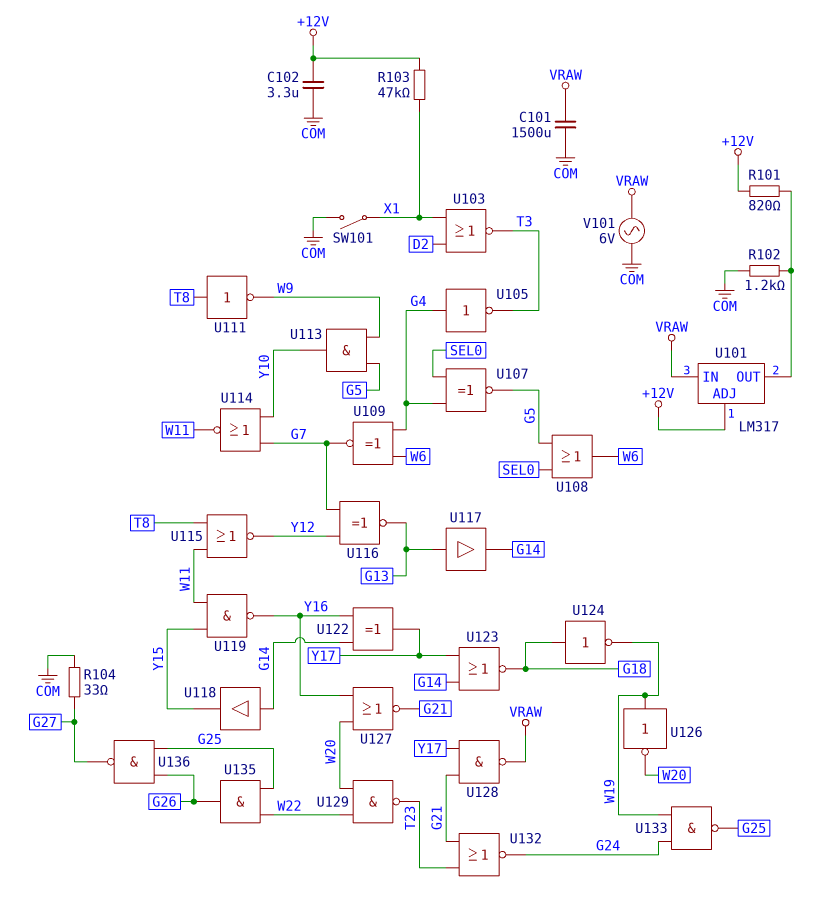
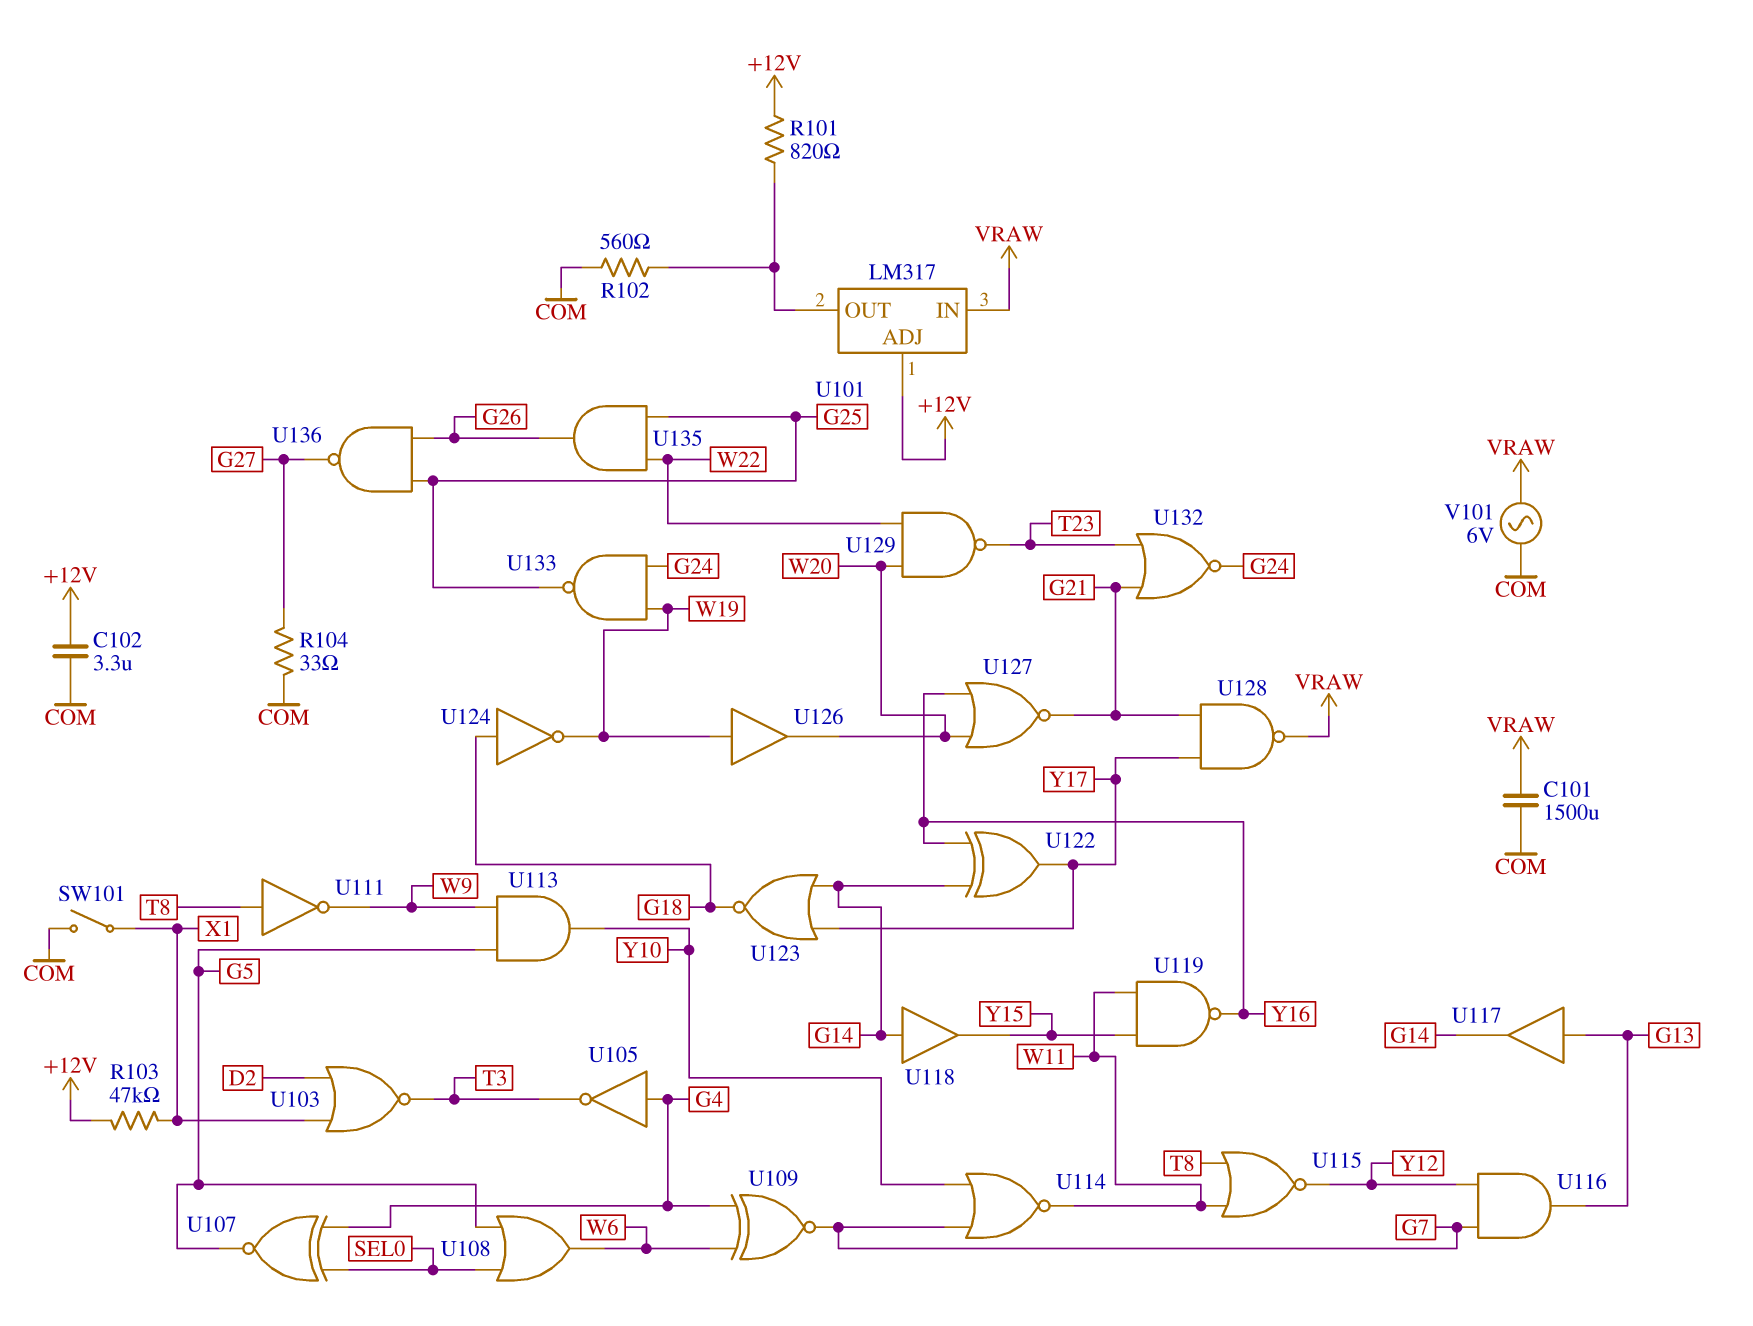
R102: 1.2k (COM, U101/OUT) -> 560 (COM, U101/OUT)
U116: XNOR (in G7, in Y12, out G13) -> AND (in G7, in Y12, out G13)
U126: NOT (in W19, out W20) -> buffer (in W19, out W20)

